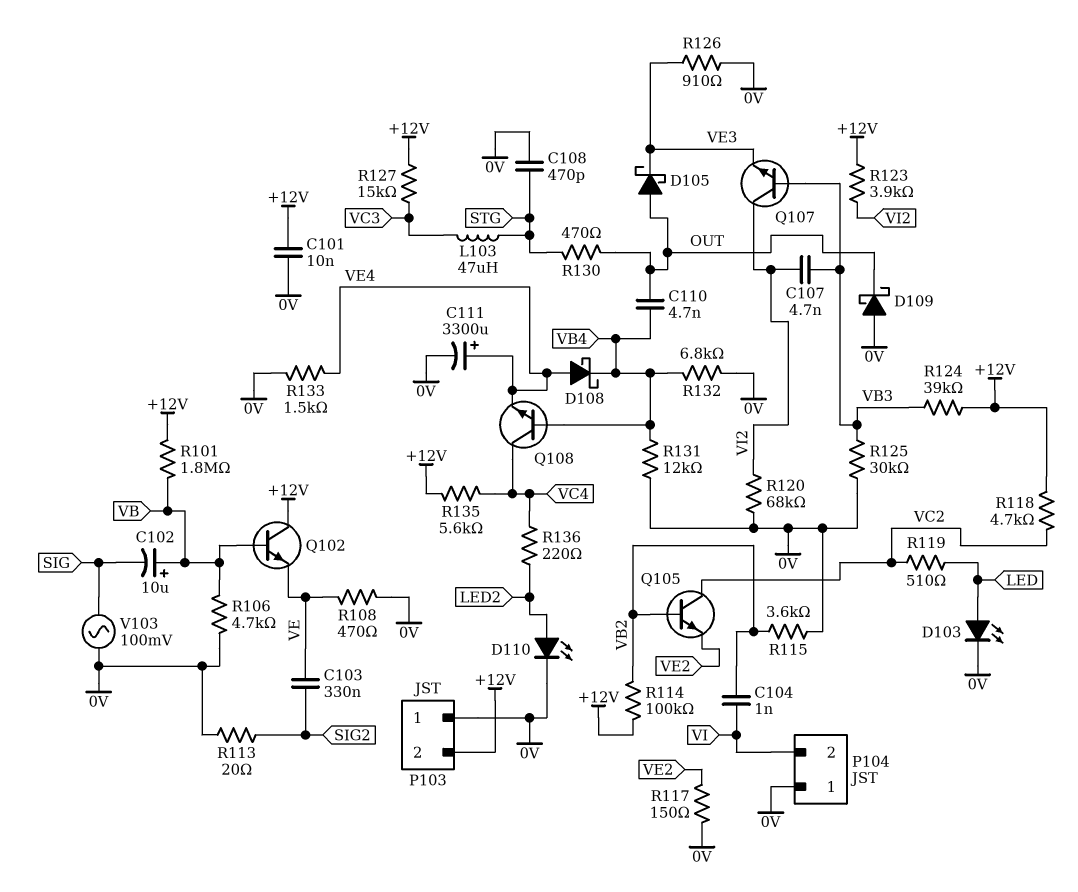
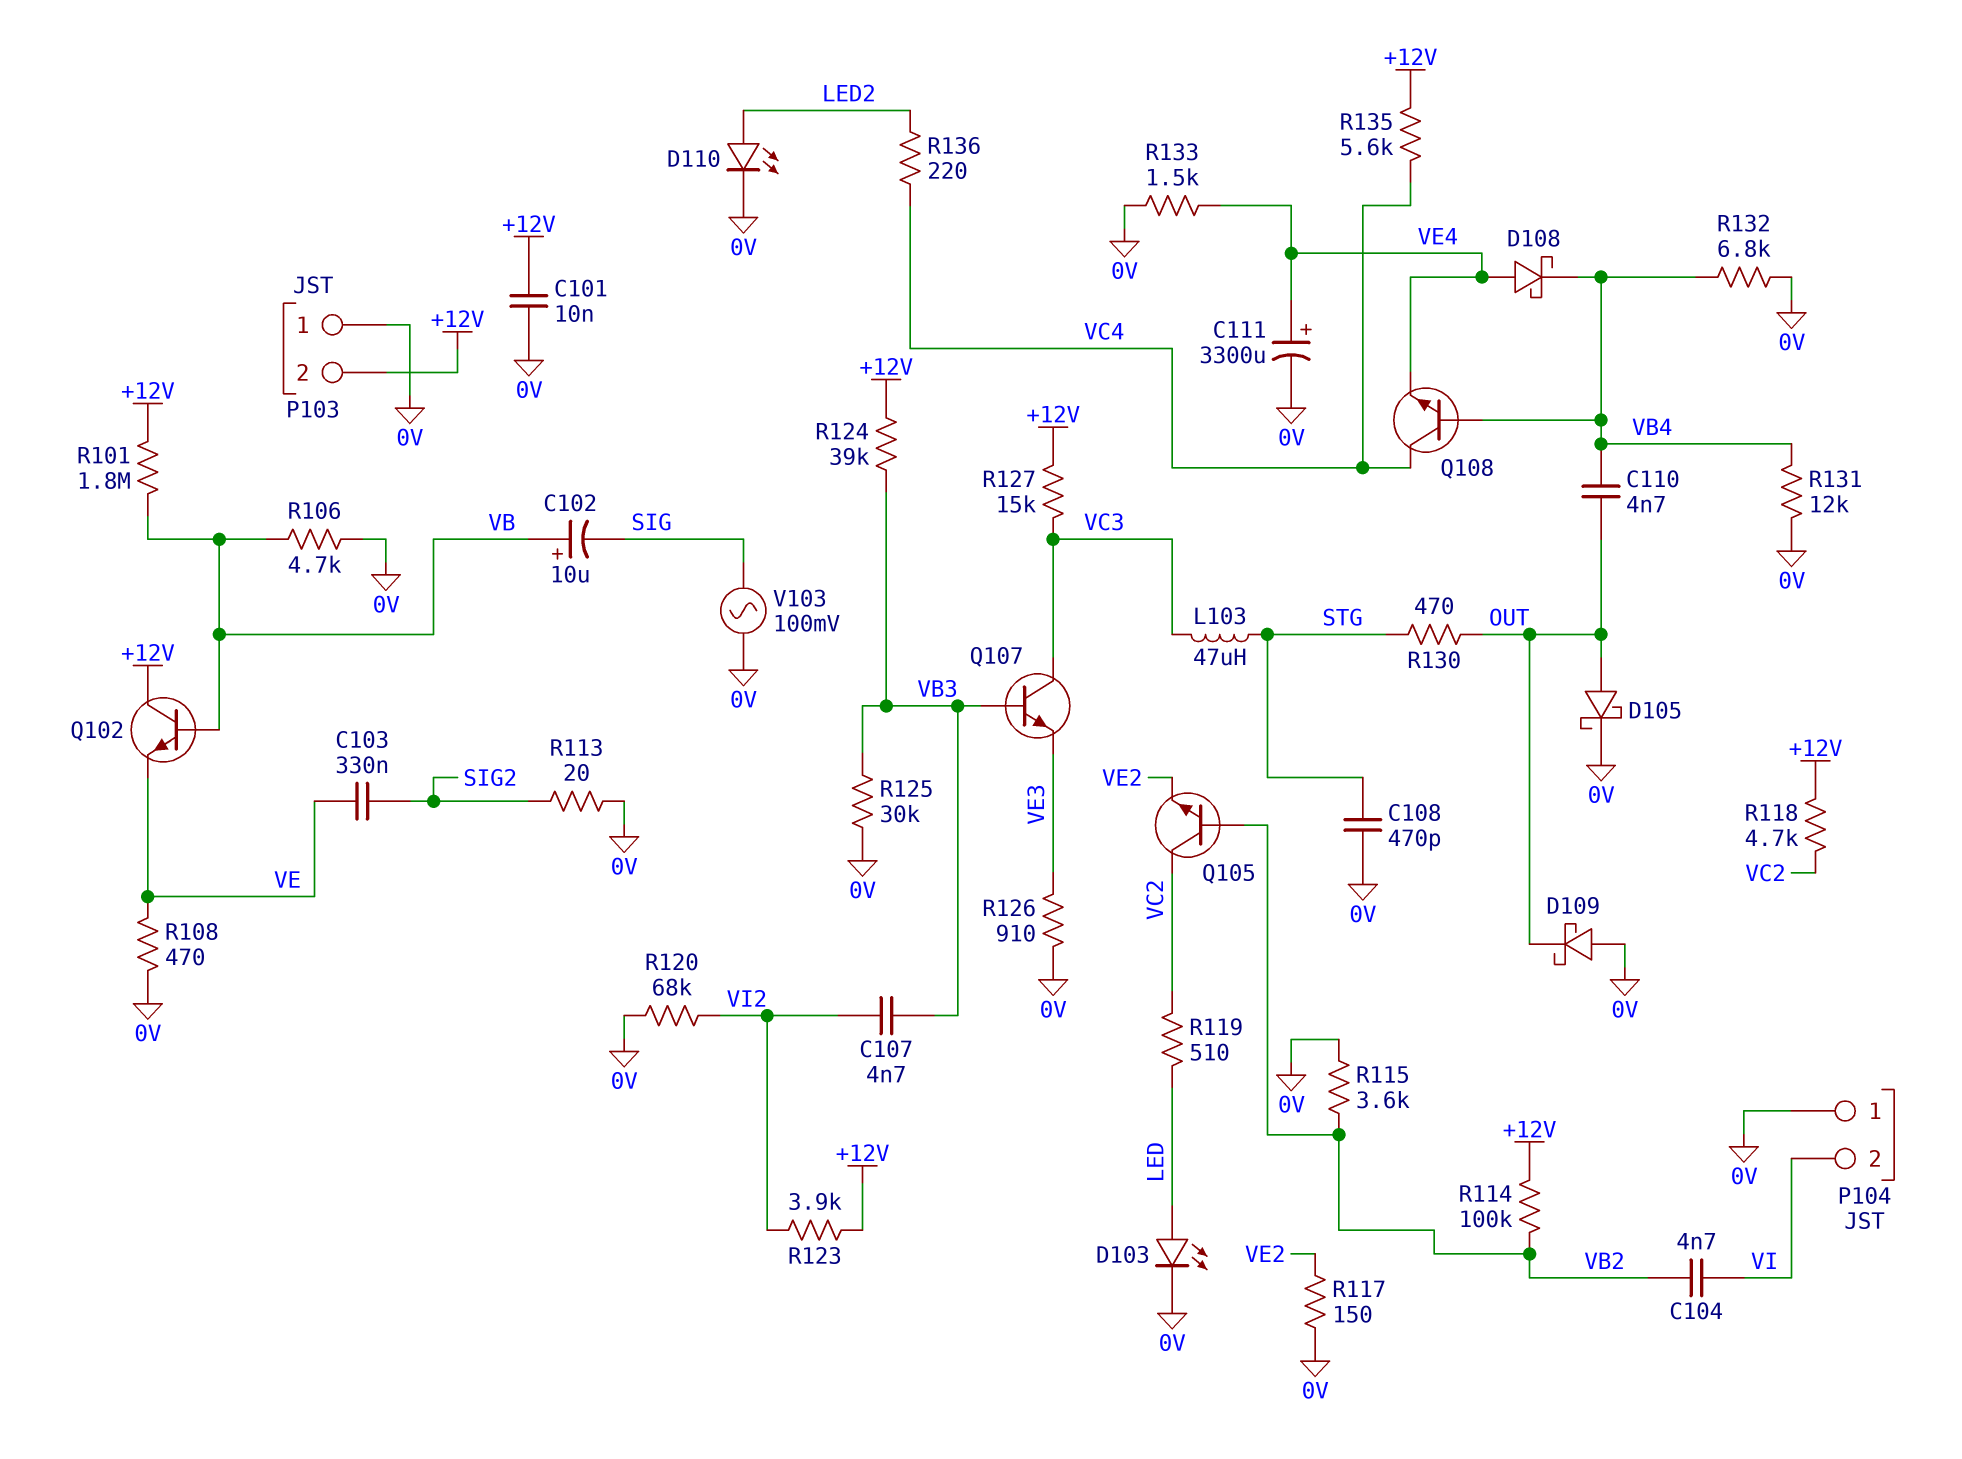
C104: 1nF (VB2, VI) -> 4.7nF (VB2, VI)
D105: schottky (A OUT, K VE3) -> schottky (A OUT, K 0V)
Q107: NPN (B VB3, C VI2, E VE3) -> NPN (B VB3, C VC3, E VE3)

